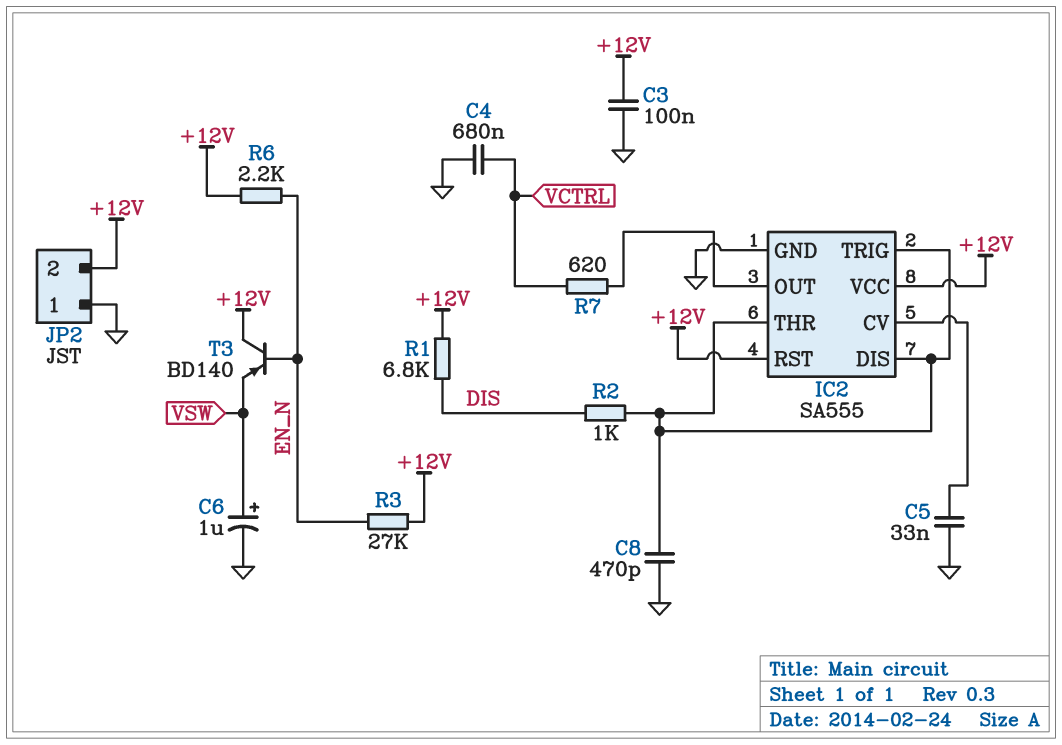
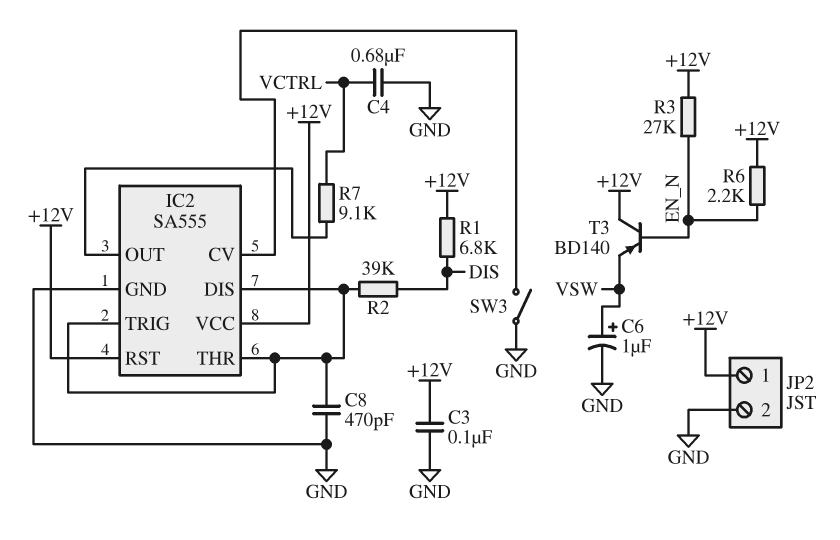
C5: 33nF (GND, IC2/CV) -> none
JP2 pin 1: GND -> +12V
JP2 pin 2: +12V -> GND
R2: 1k (DIS, IC2/DIS) -> 39k (DIS, IC2/DIS)
R7: 620 (IC2/OUT, VCTRL) -> 9.1k (IC2/OUT, VCTRL)
SW3: none -> switch (GND, IC2/CV)

